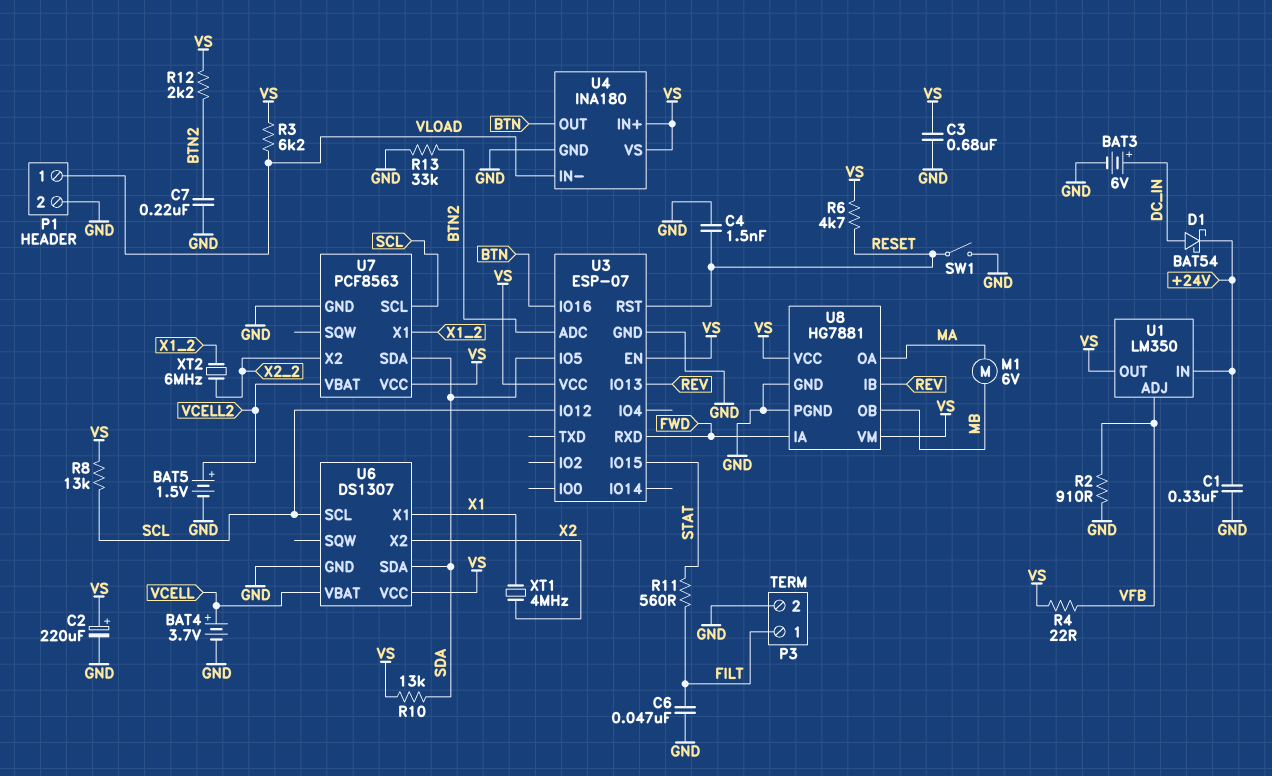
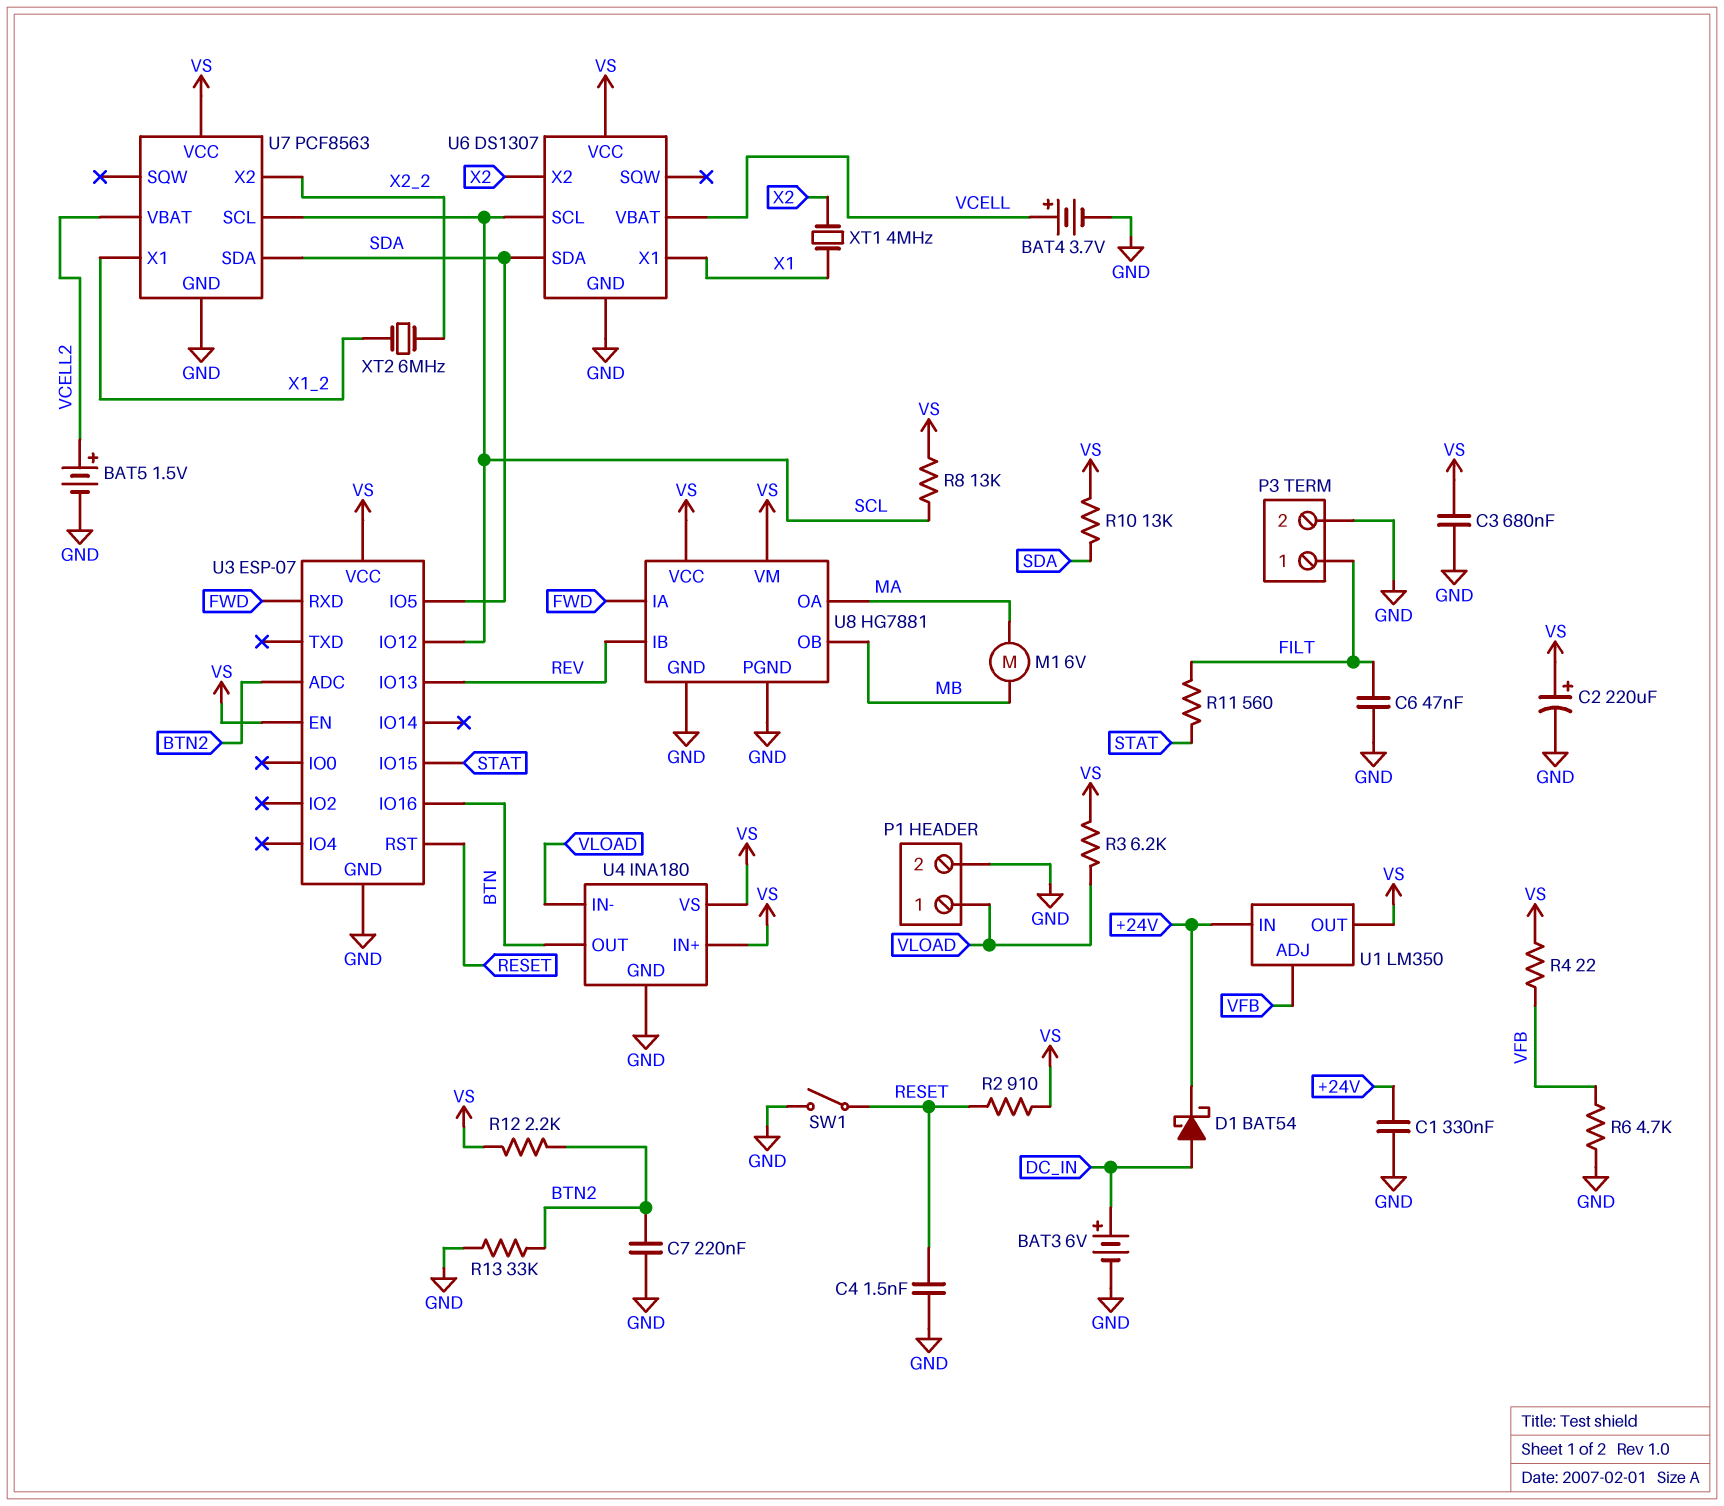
R2: 910 (GND, VFB) -> 910 (RESET, VS)
R6: 4.7k (RESET, VS) -> 4.7k (GND, VFB)

